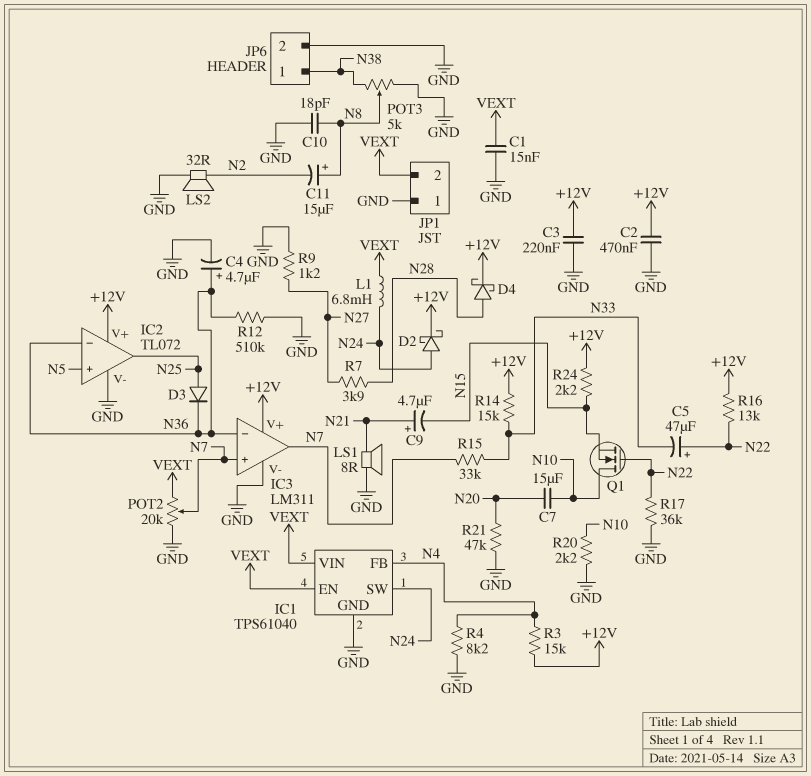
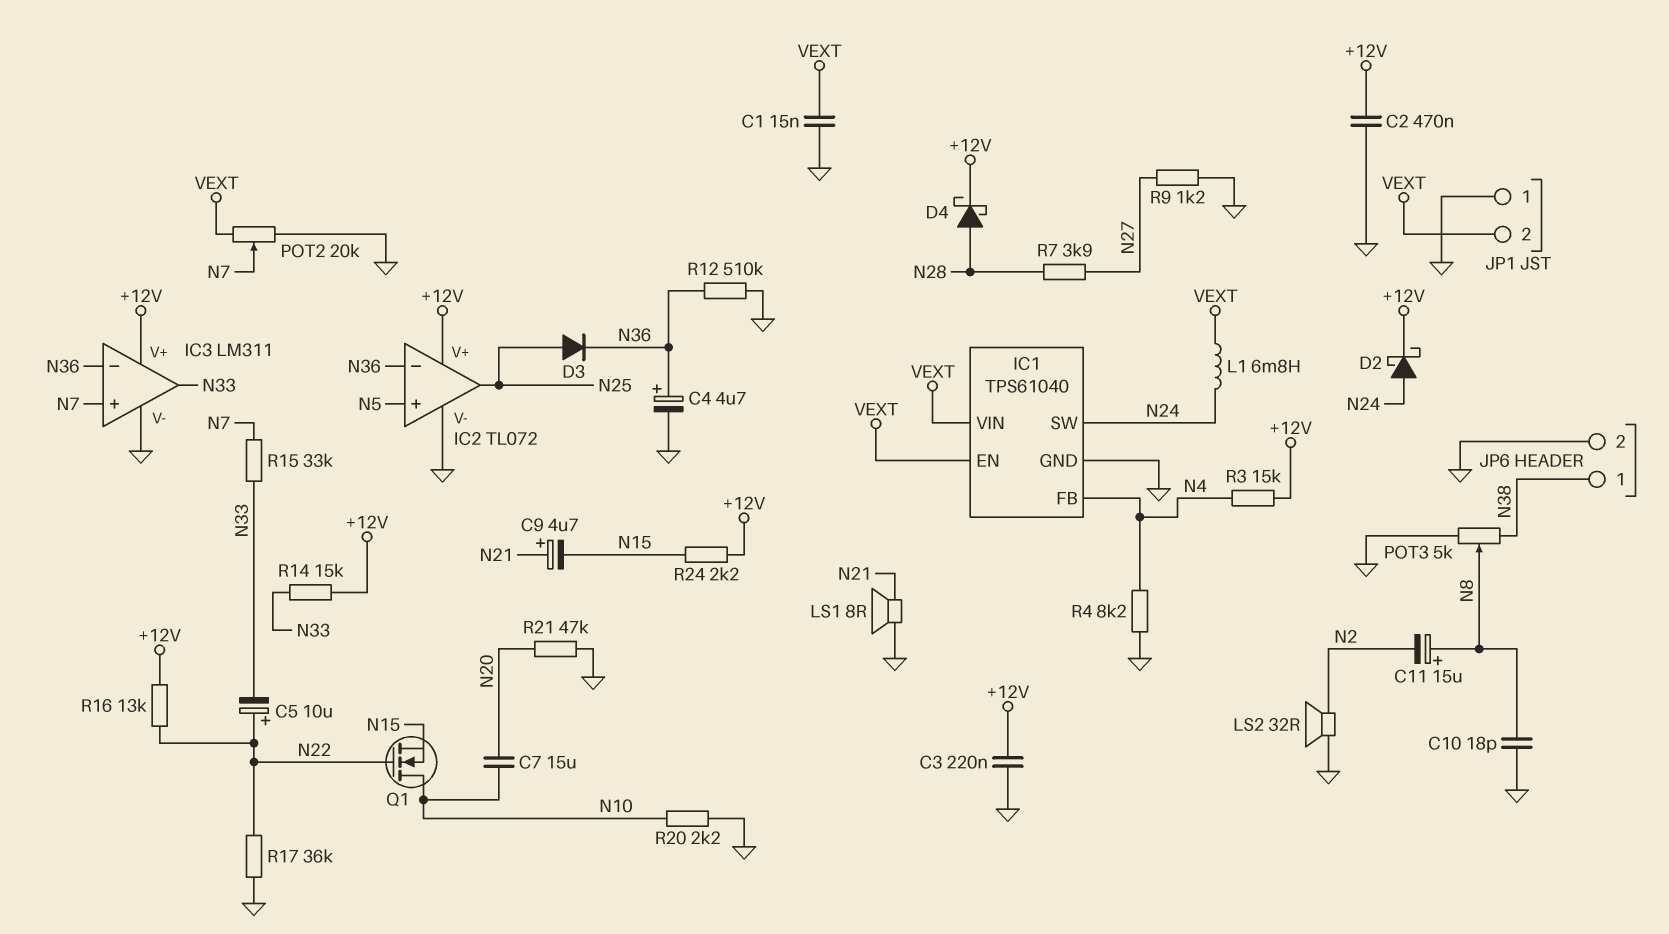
C5: 47uF (plus N22, minus N33) -> 10uF (plus N22, minus N33)
IC3 pin out: N7 -> N33

